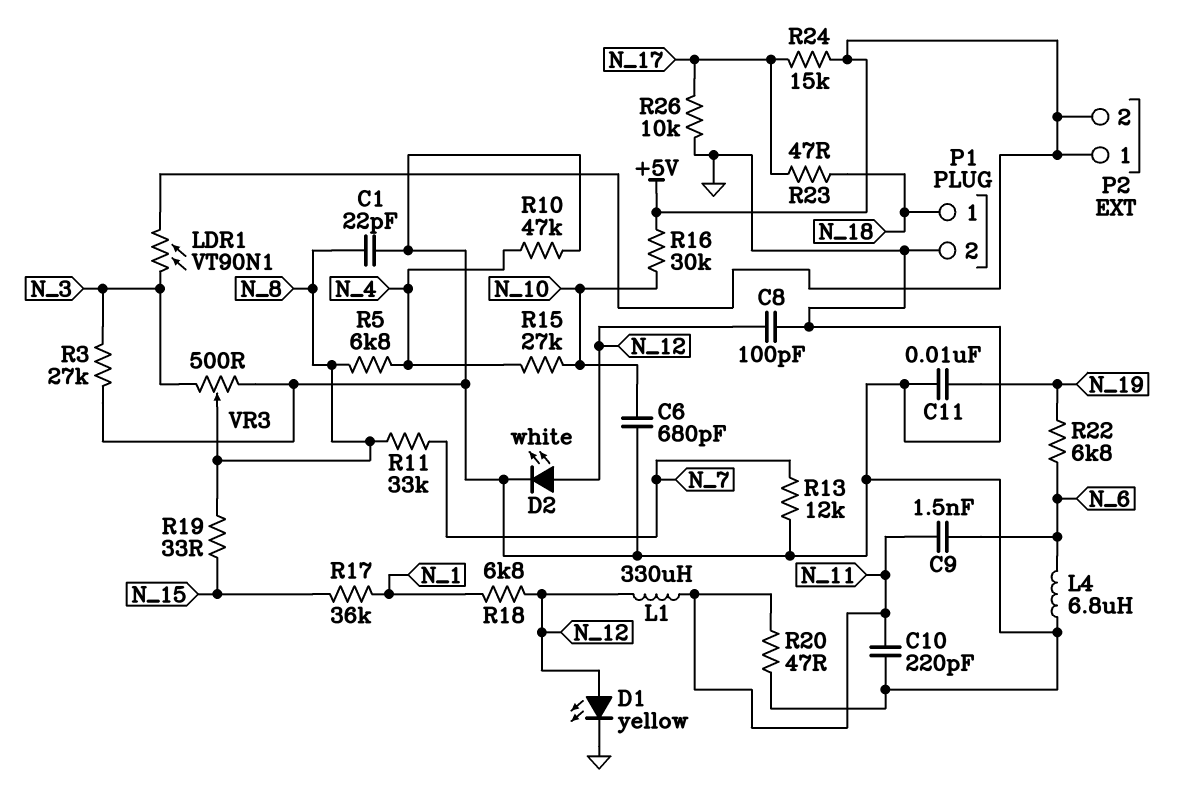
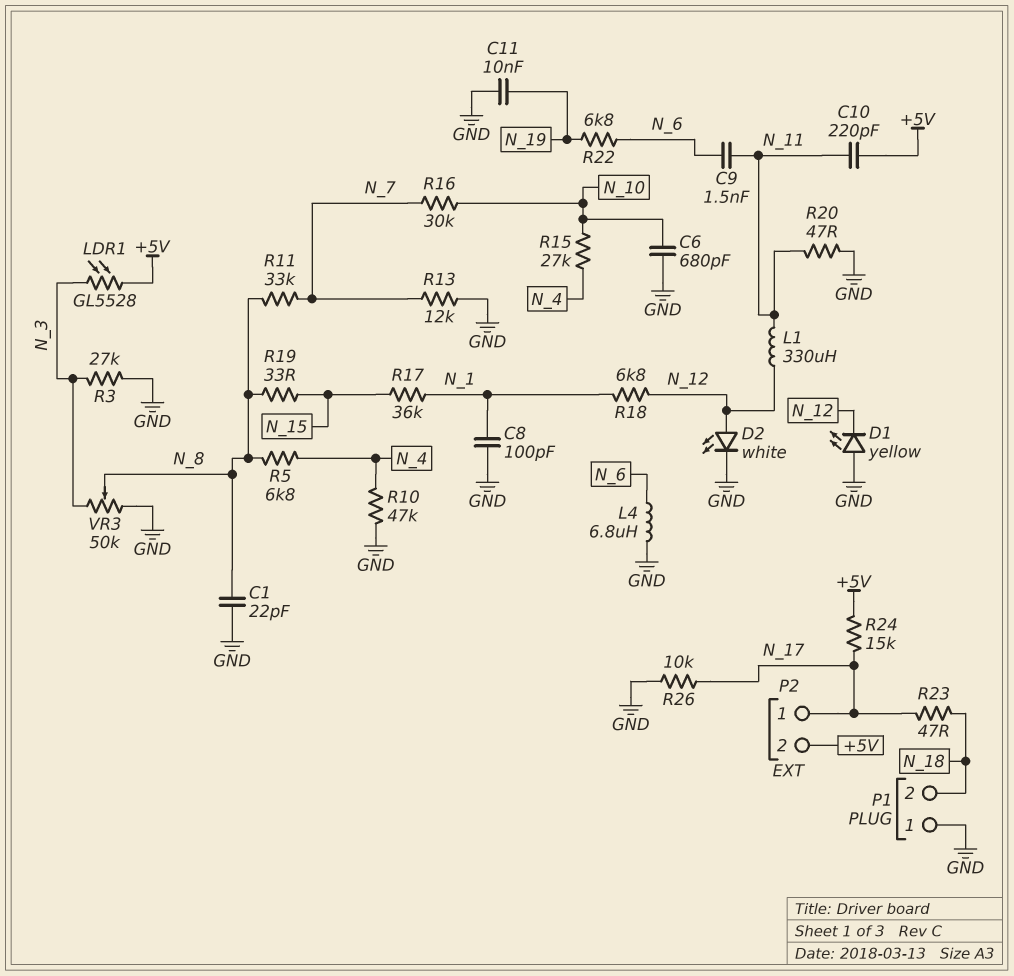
C8: 100pF (GND, N_12) -> 100pF (GND, N_1)
C10: 220pF (GND, N_11) -> 220pF (+5V, N_11)
D1: LED yellow (A N_12, K GND) -> LED yellow (A GND, K N_12)
LDR1: VT90N1 (+5V, N_3) -> GL5528 (+5V, N_3)
P1 pin 1: N_18 -> GND
P1 pin 2: GND -> N_18
P2 pin 1: +5V -> N_17
R16: 30k (+5V, N_10) -> 30k (N_7, N_10)
VR3: 500 (GND, N_3, wiper N_8) -> 50k (GND, N_3, wiper N_8)

